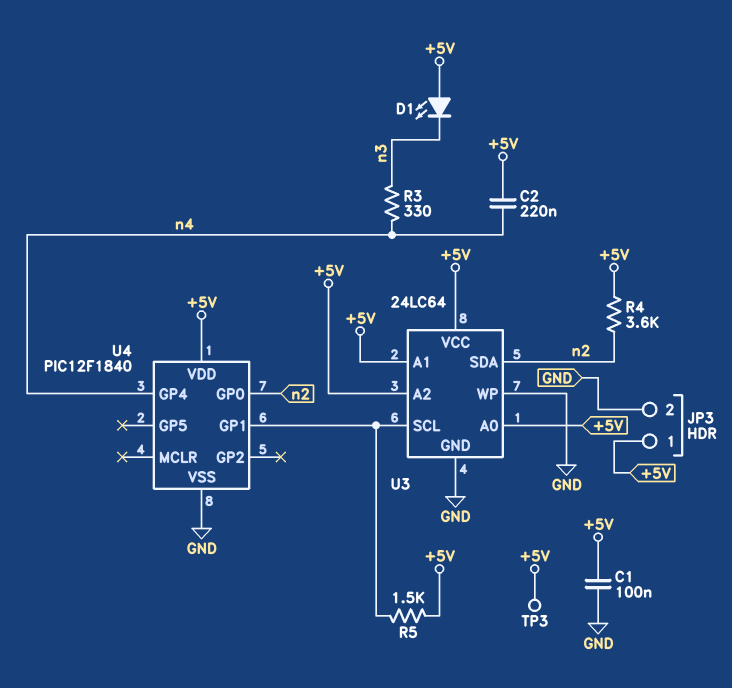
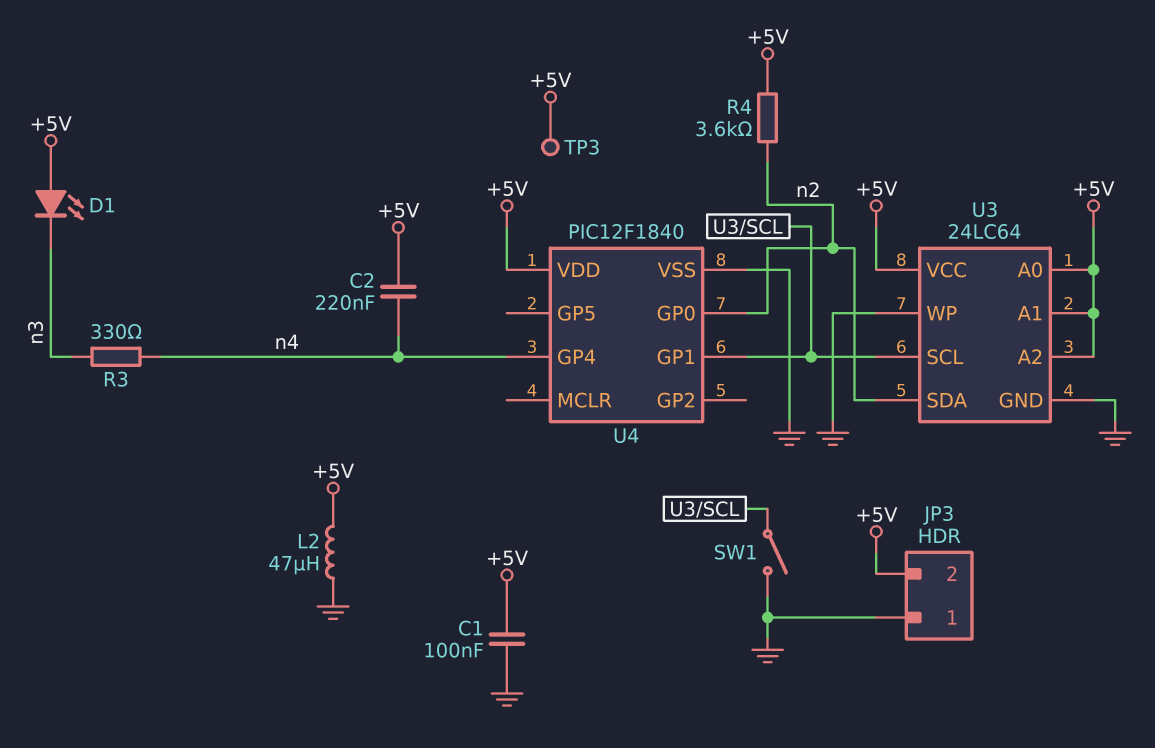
JP3 pin 1: +5V -> GND
JP3 pin 2: GND -> +5V
L2: none -> 47uH (+5V, GND)
R5: 1.5k (+5V, U3/SCL) -> none
SW1: none -> switch (GND, U3/SCL)

